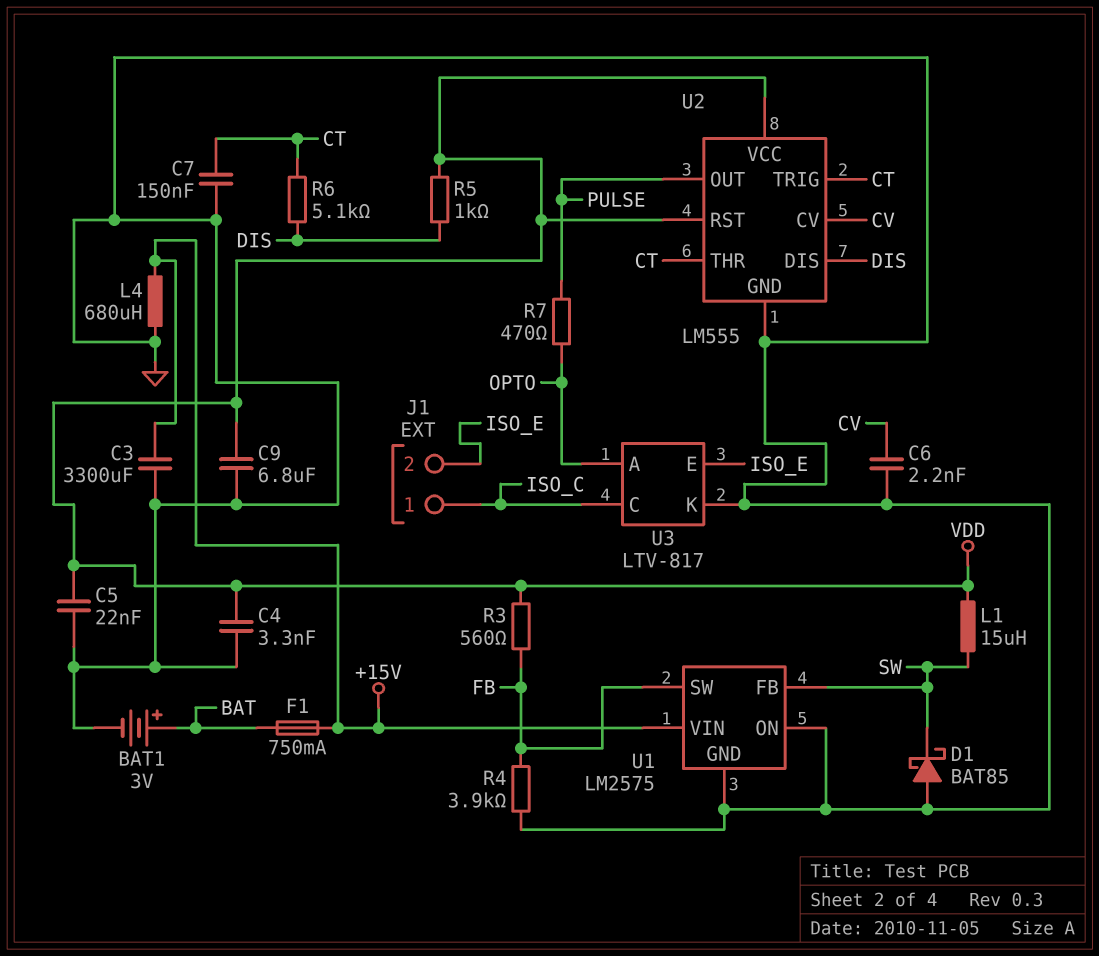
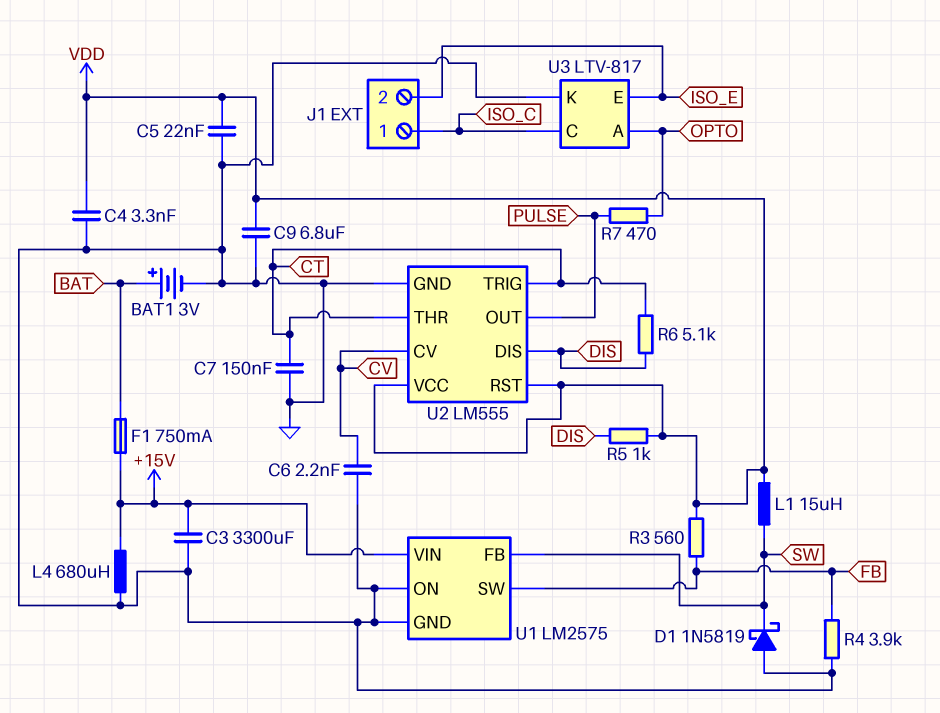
D1: schottky BAT85 (A GND, K SW) -> schottky 1N5819 (A GND, K SW)

